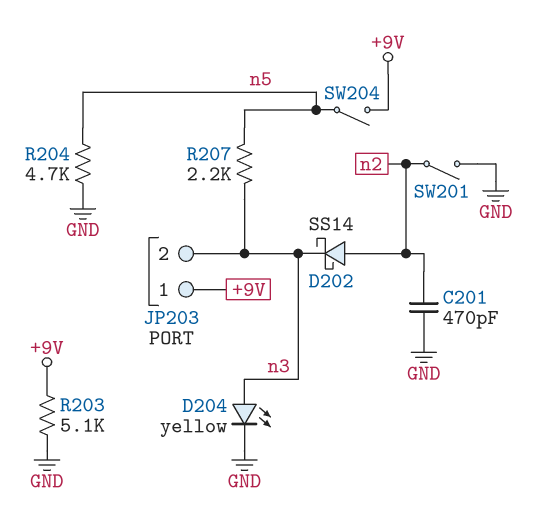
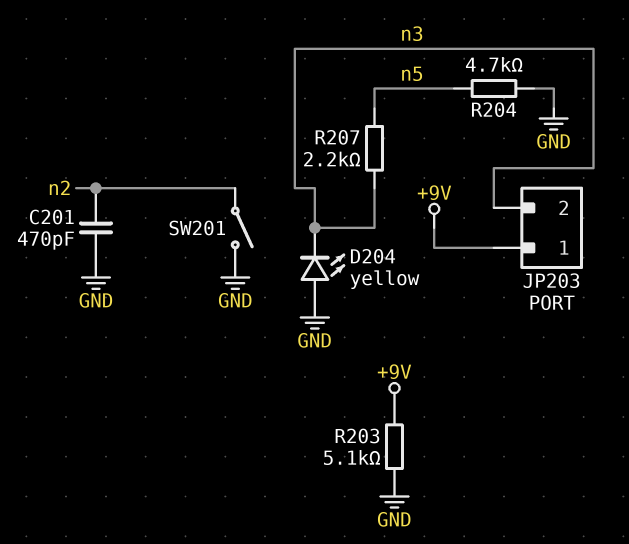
D202: schottky SS14 (A n2, K n3) -> none
D204: LED yellow (A n3, K GND) -> LED yellow (A GND, K n3)
SW204: switch (+9V, n5) -> none

